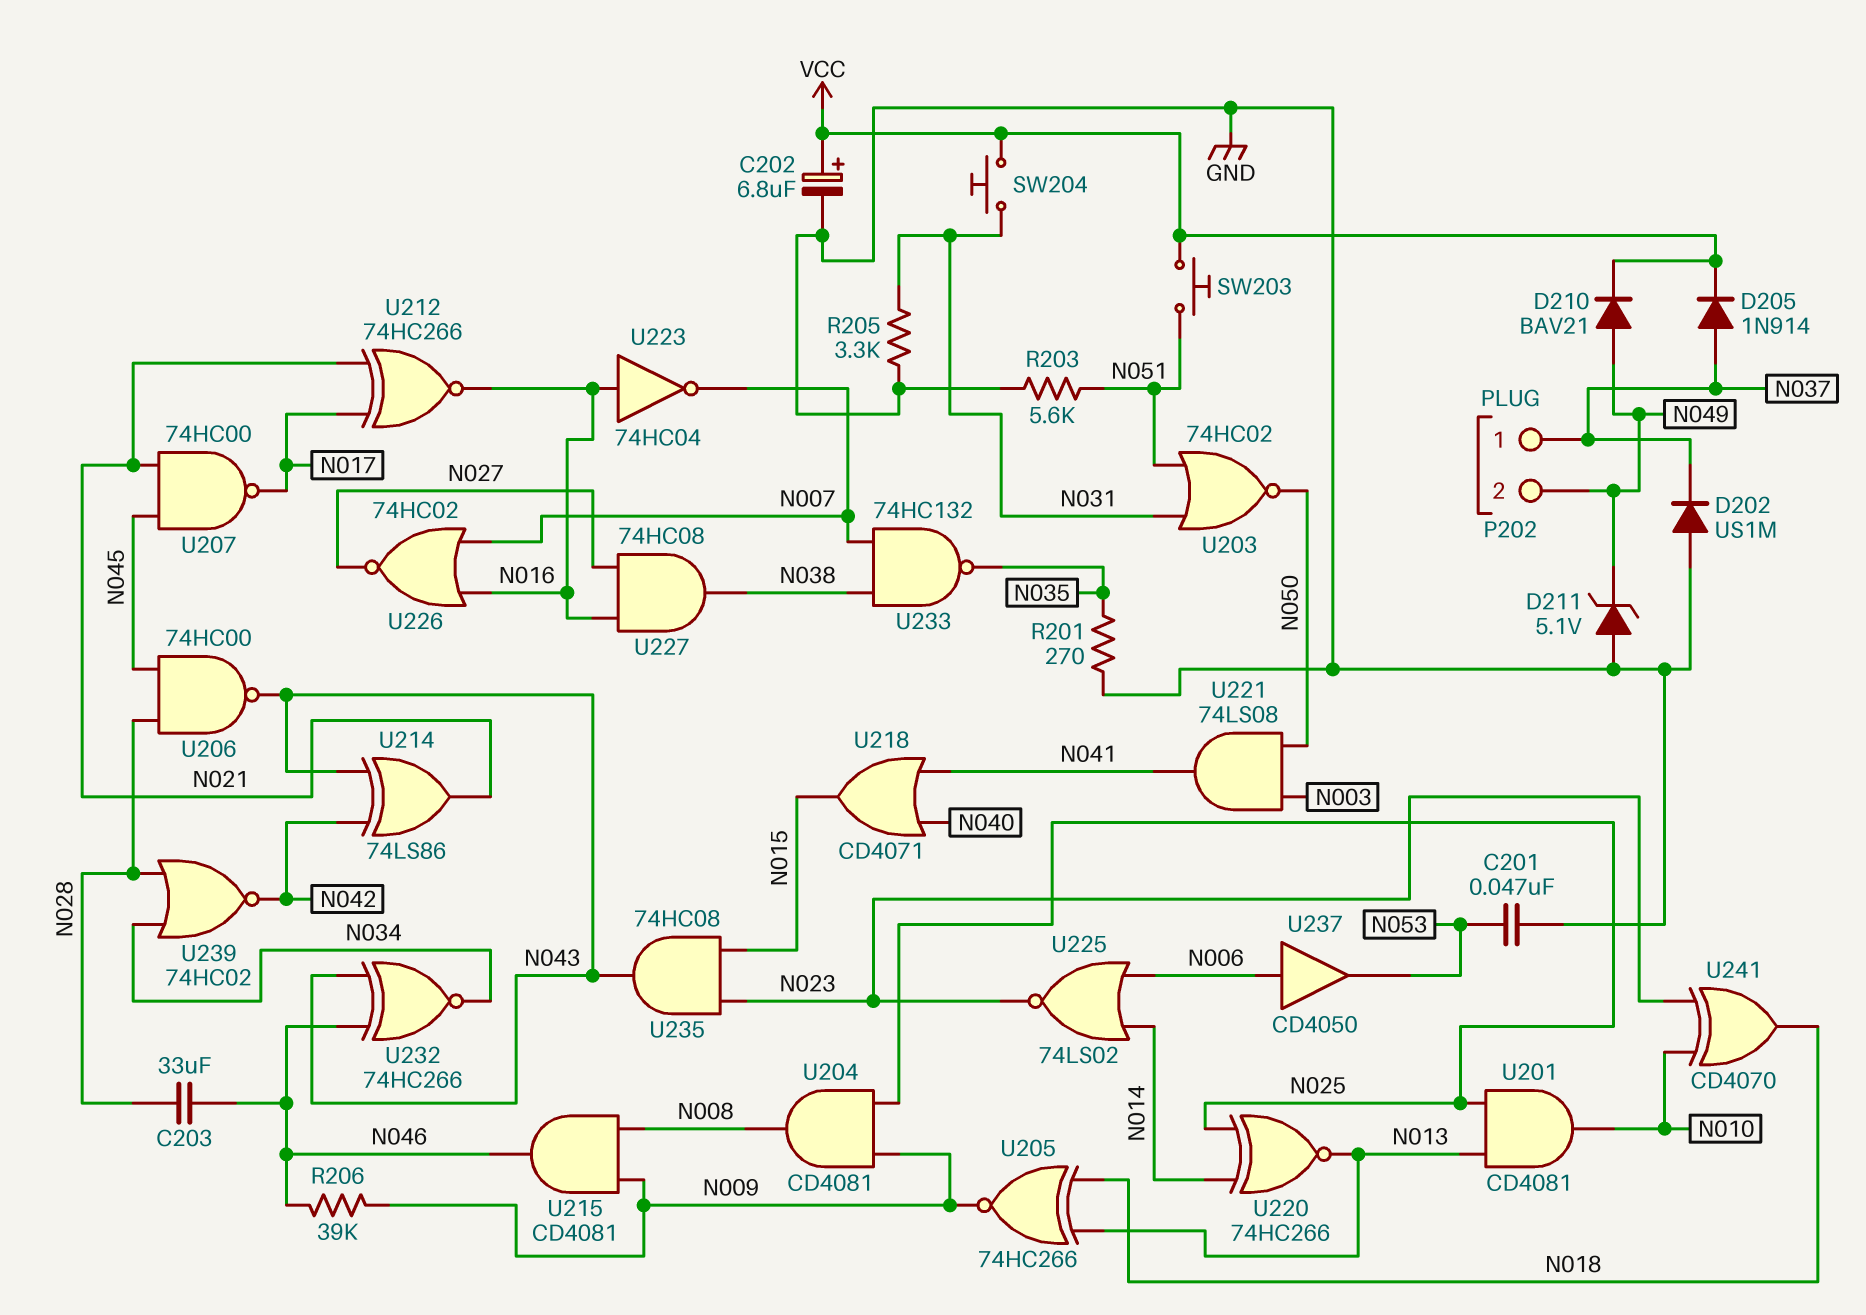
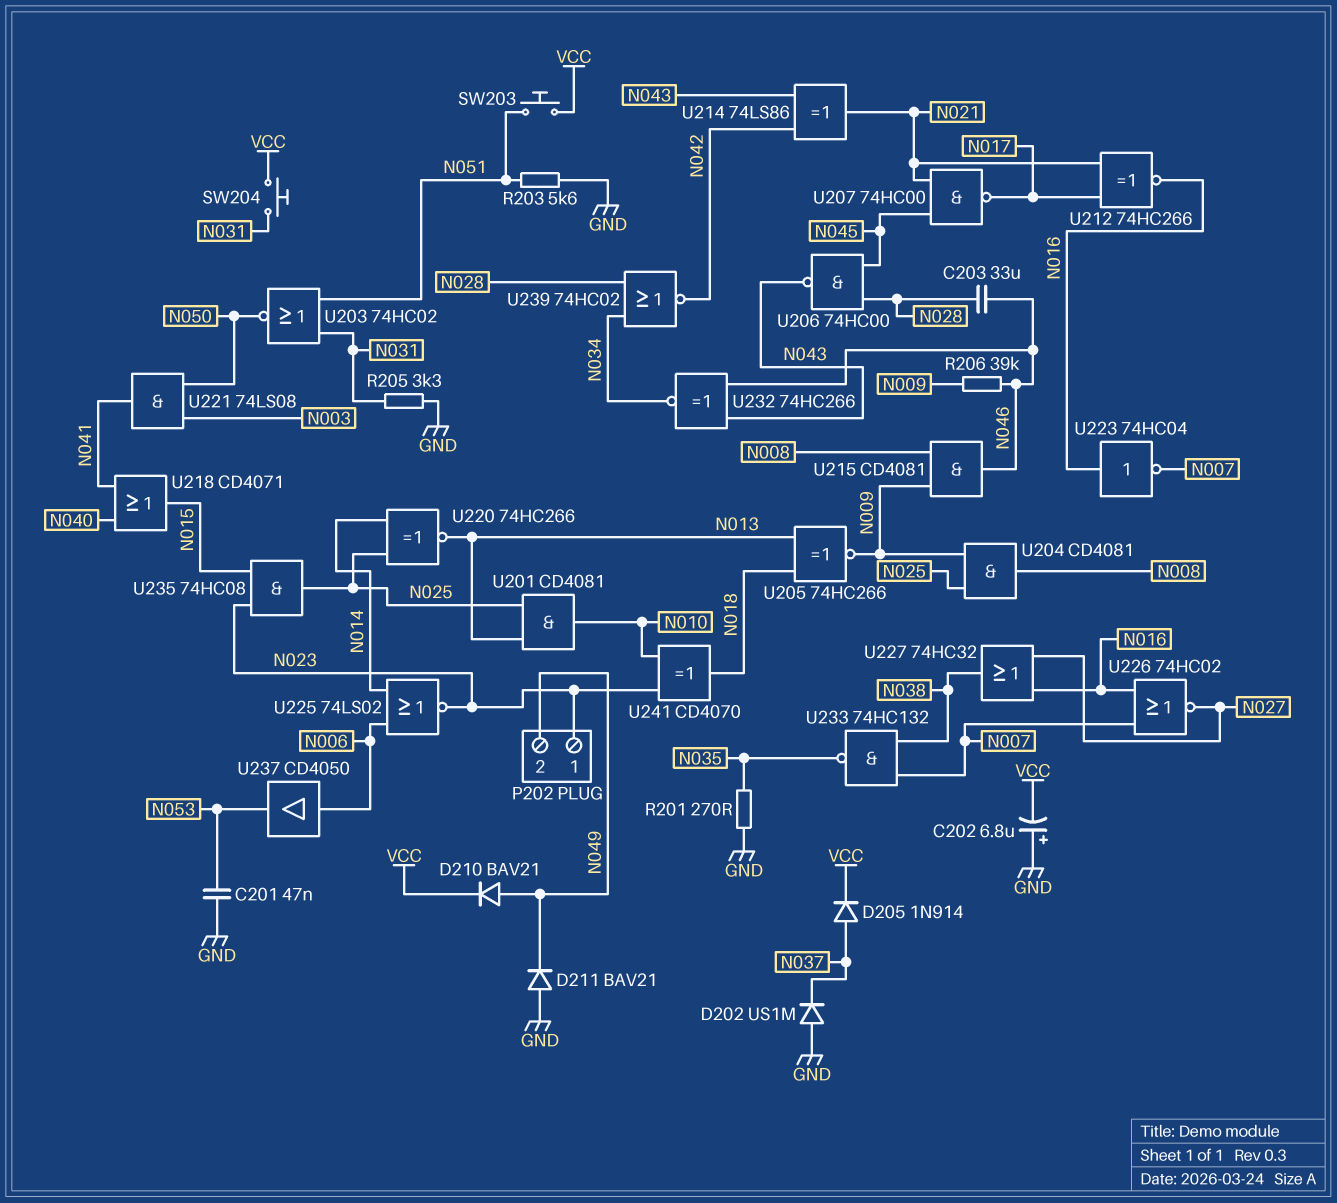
C202: 6.8uF (plus VCC, minus GND) -> 6.8uF (plus GND, minus VCC)
D211: zener 5.1V (A GND, K N049) -> diode BAV21 (A GND, K N049)
P202 pin 1: N037 -> N023
U227: AND 74HC08 (in N016, in N027, out N038) -> OR 74HC32 (in N016, in N027, out N038)
U235: AND 74HC08 (in N015, in N023, out N043) -> AND 74HC08 (in N015, in N023, out N025)

